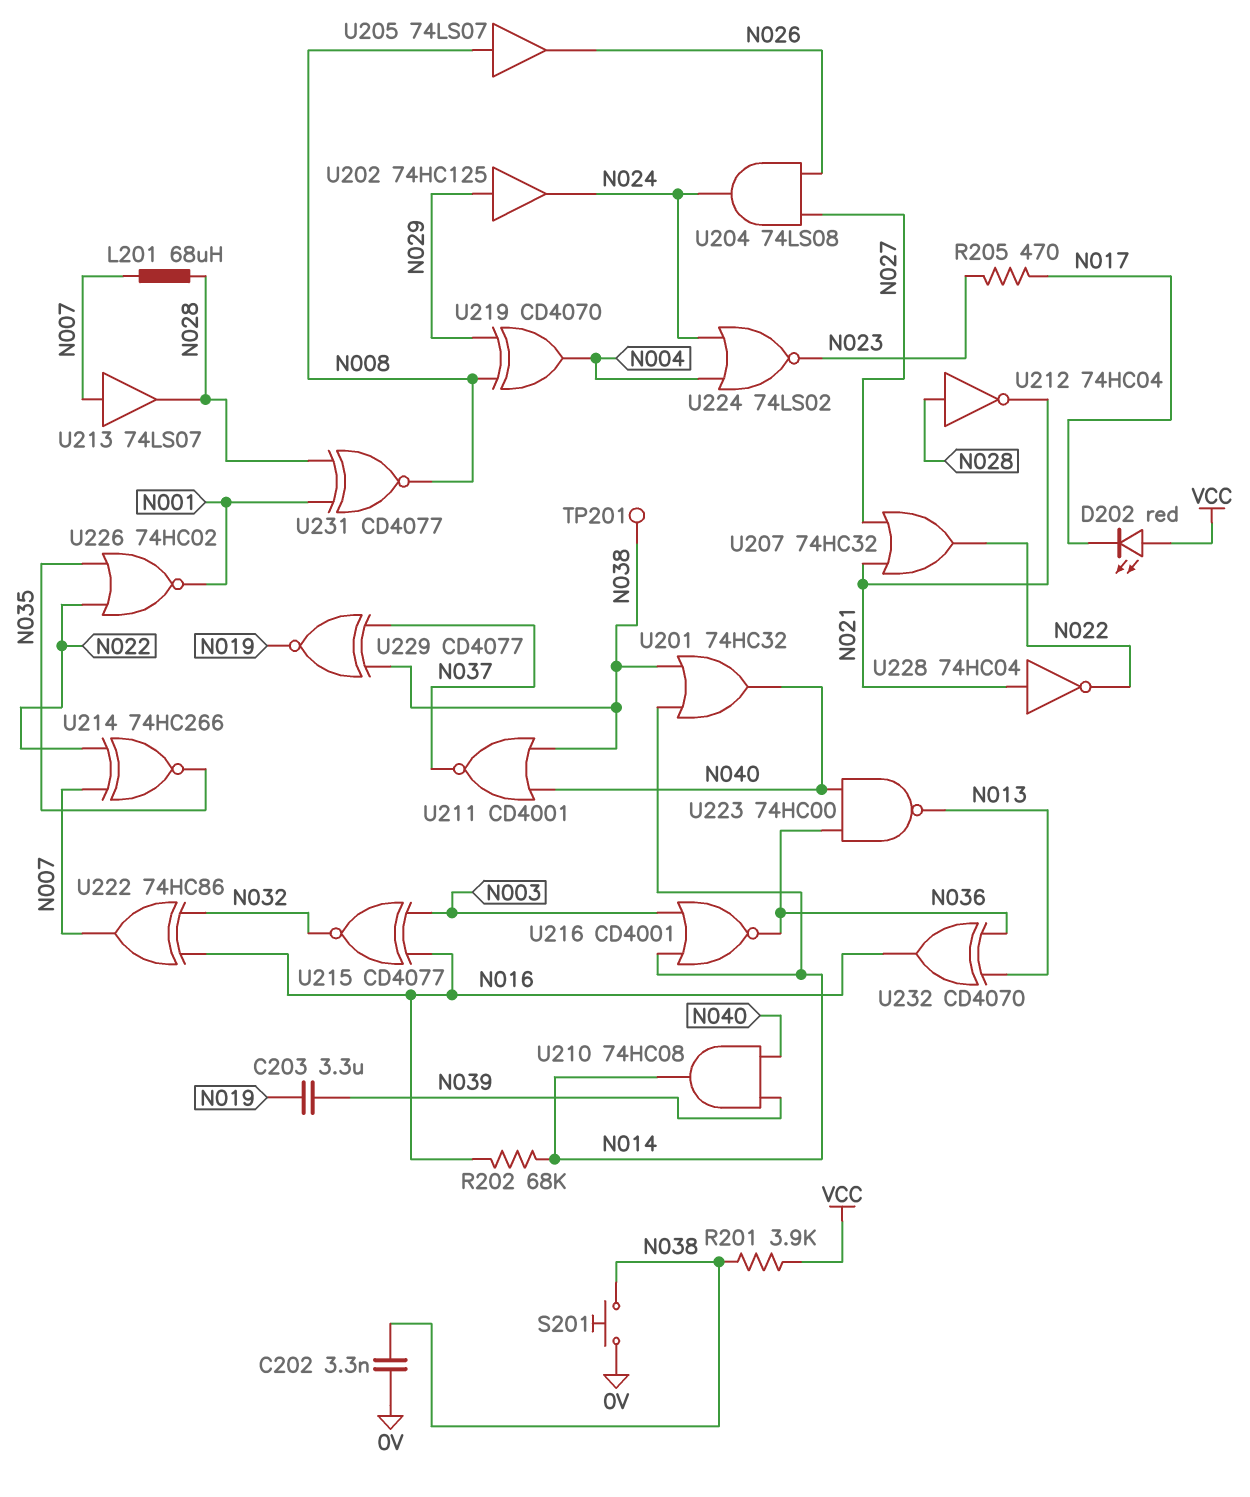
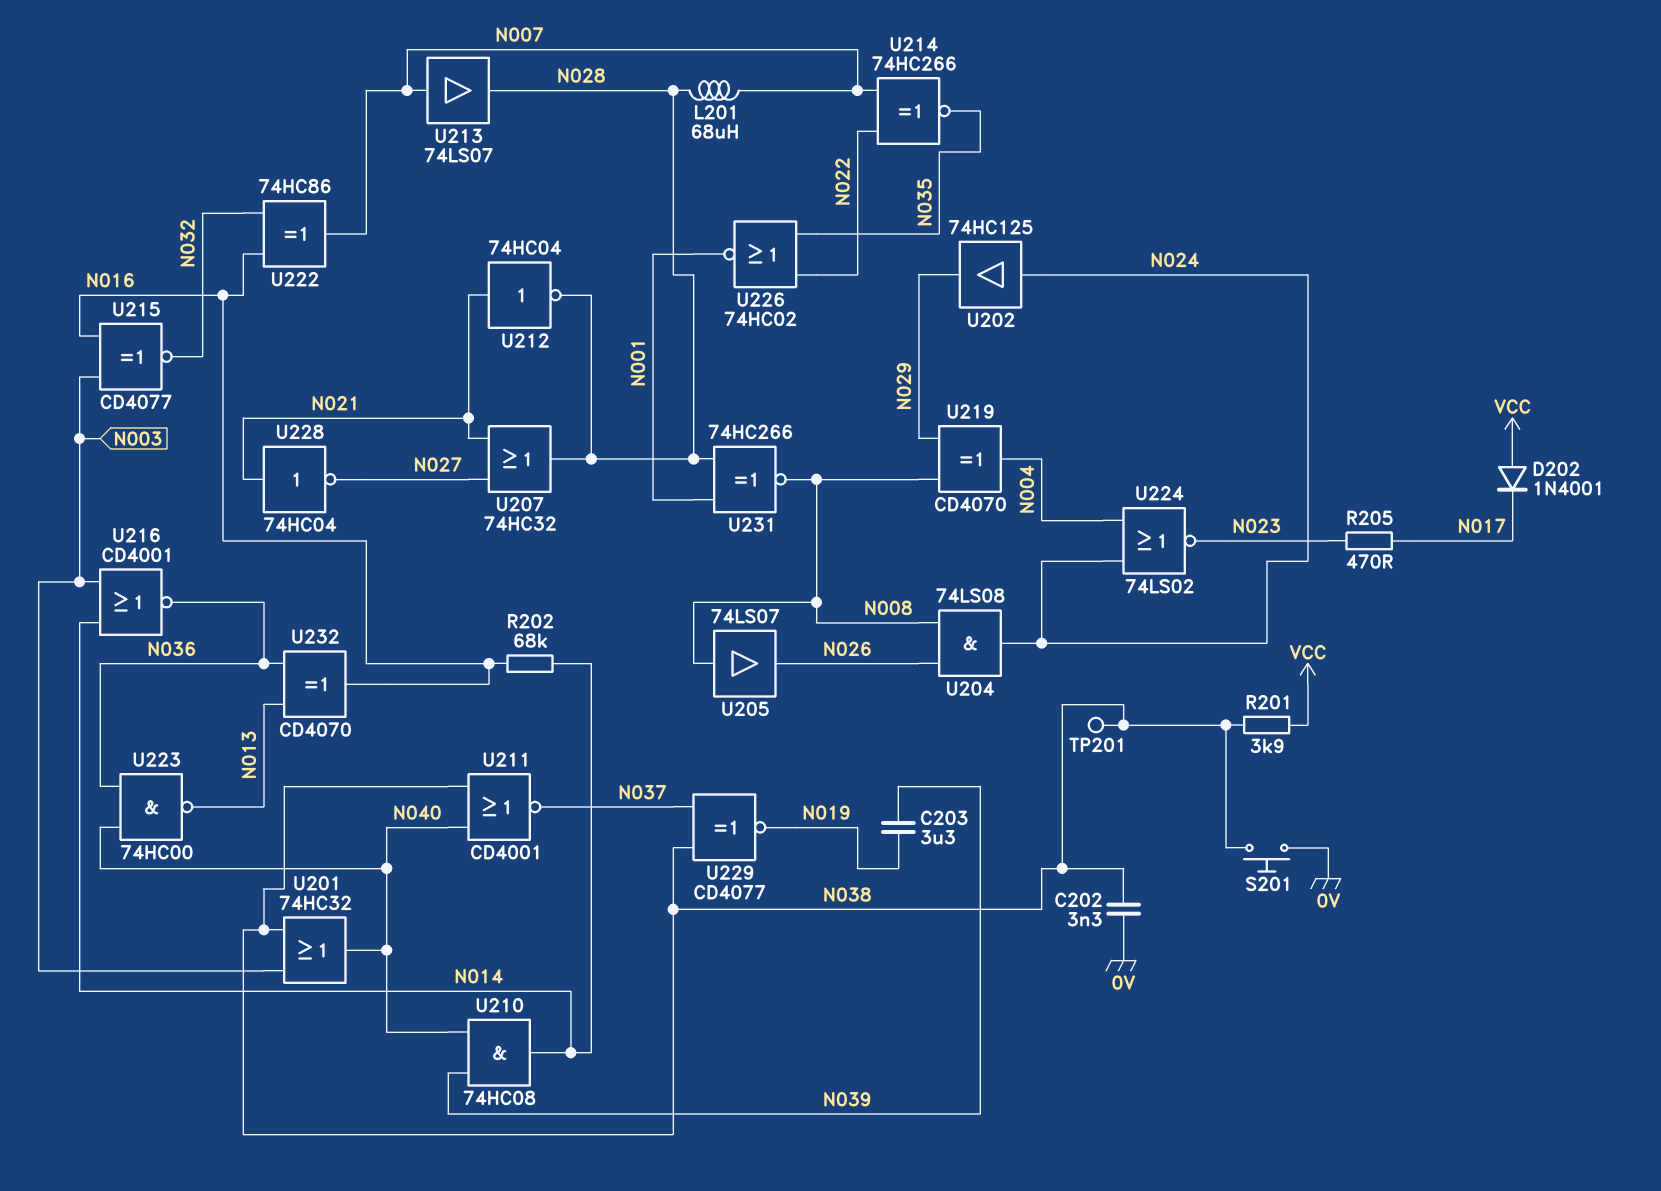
D202: LED red (A VCC, K N017) -> diode 1N4001 (A VCC, K N017)
U201: OR 74HC32 (in N014, in N038, out N040) -> OR 74HC32 (in N003, in N038, out N040)
U202: buffer 74HC125 (in N029, out N024) -> buffer 74HC125 (in N024, out N029)
U204: AND 74LS08 (in N026, in N027, out N024) -> AND 74LS08 (in N008, in N026, out N024)
U207: OR 74HC32 (in N021, in N027, out N022) -> OR 74HC32 (in N021, in N027, out N028)
U212: NOT 74HC04 (in N028, out N021) -> NOT 74HC04 (in N021, out N028)
U228: NOT 74HC04 (in N021, out N022) -> NOT 74HC04 (in N021, out N027)
U231: XNOR CD4077 (in N001, in N028, out N008) -> XNOR 74HC266 (in N001, in N028, out N008)

